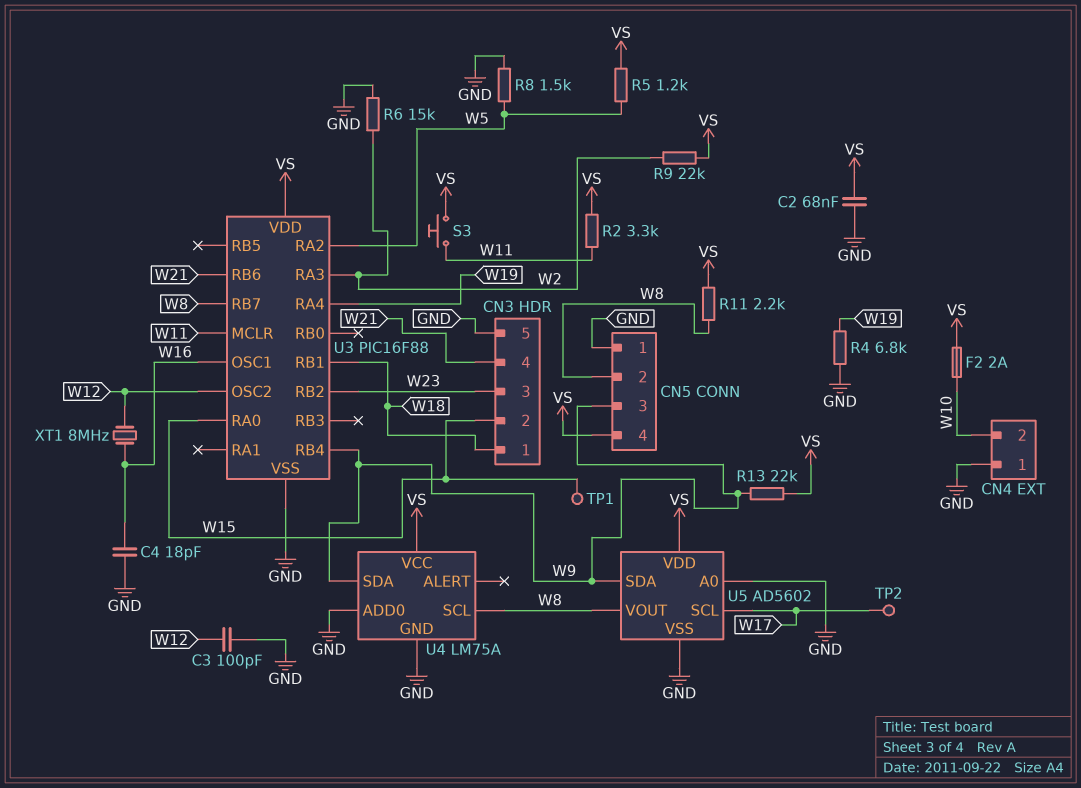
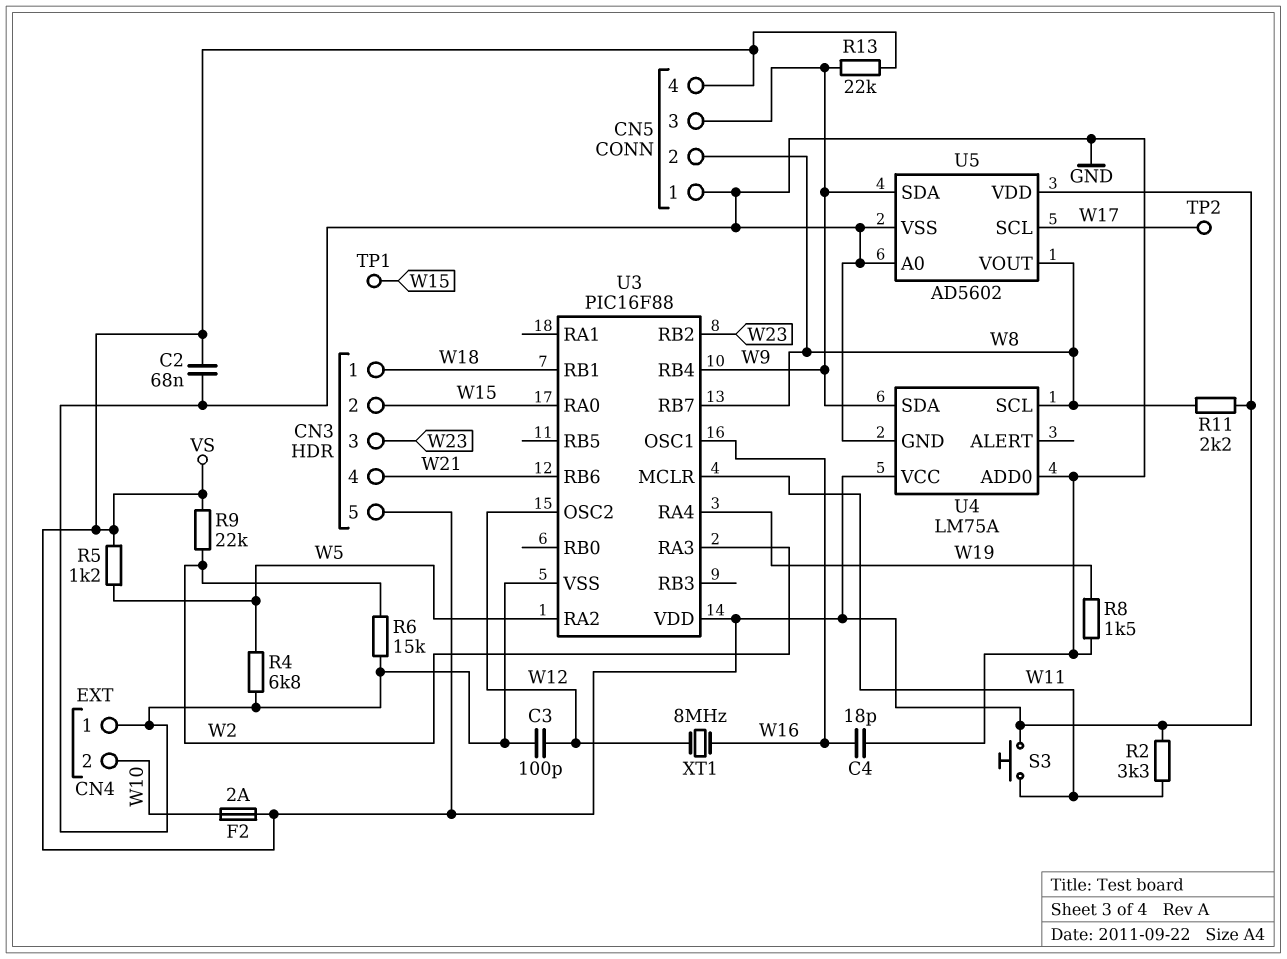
CN3 pin 5: GND -> VS
R4: 6.8k (GND, W19) -> 6.8k (GND, W5)
R8: 1.5k (GND, W5) -> 1.5k (GND, W19)

